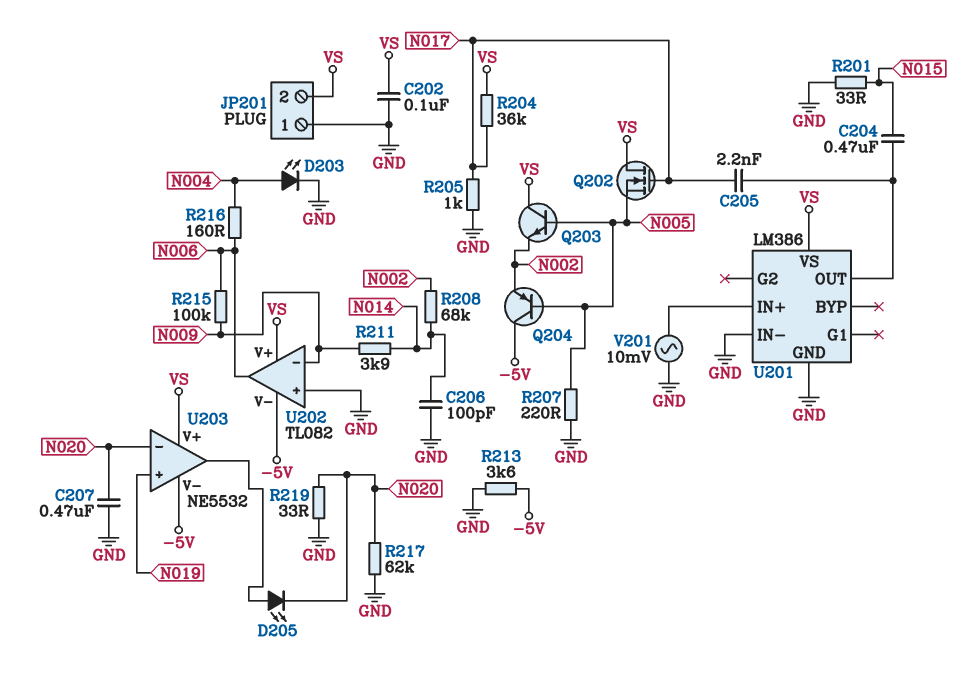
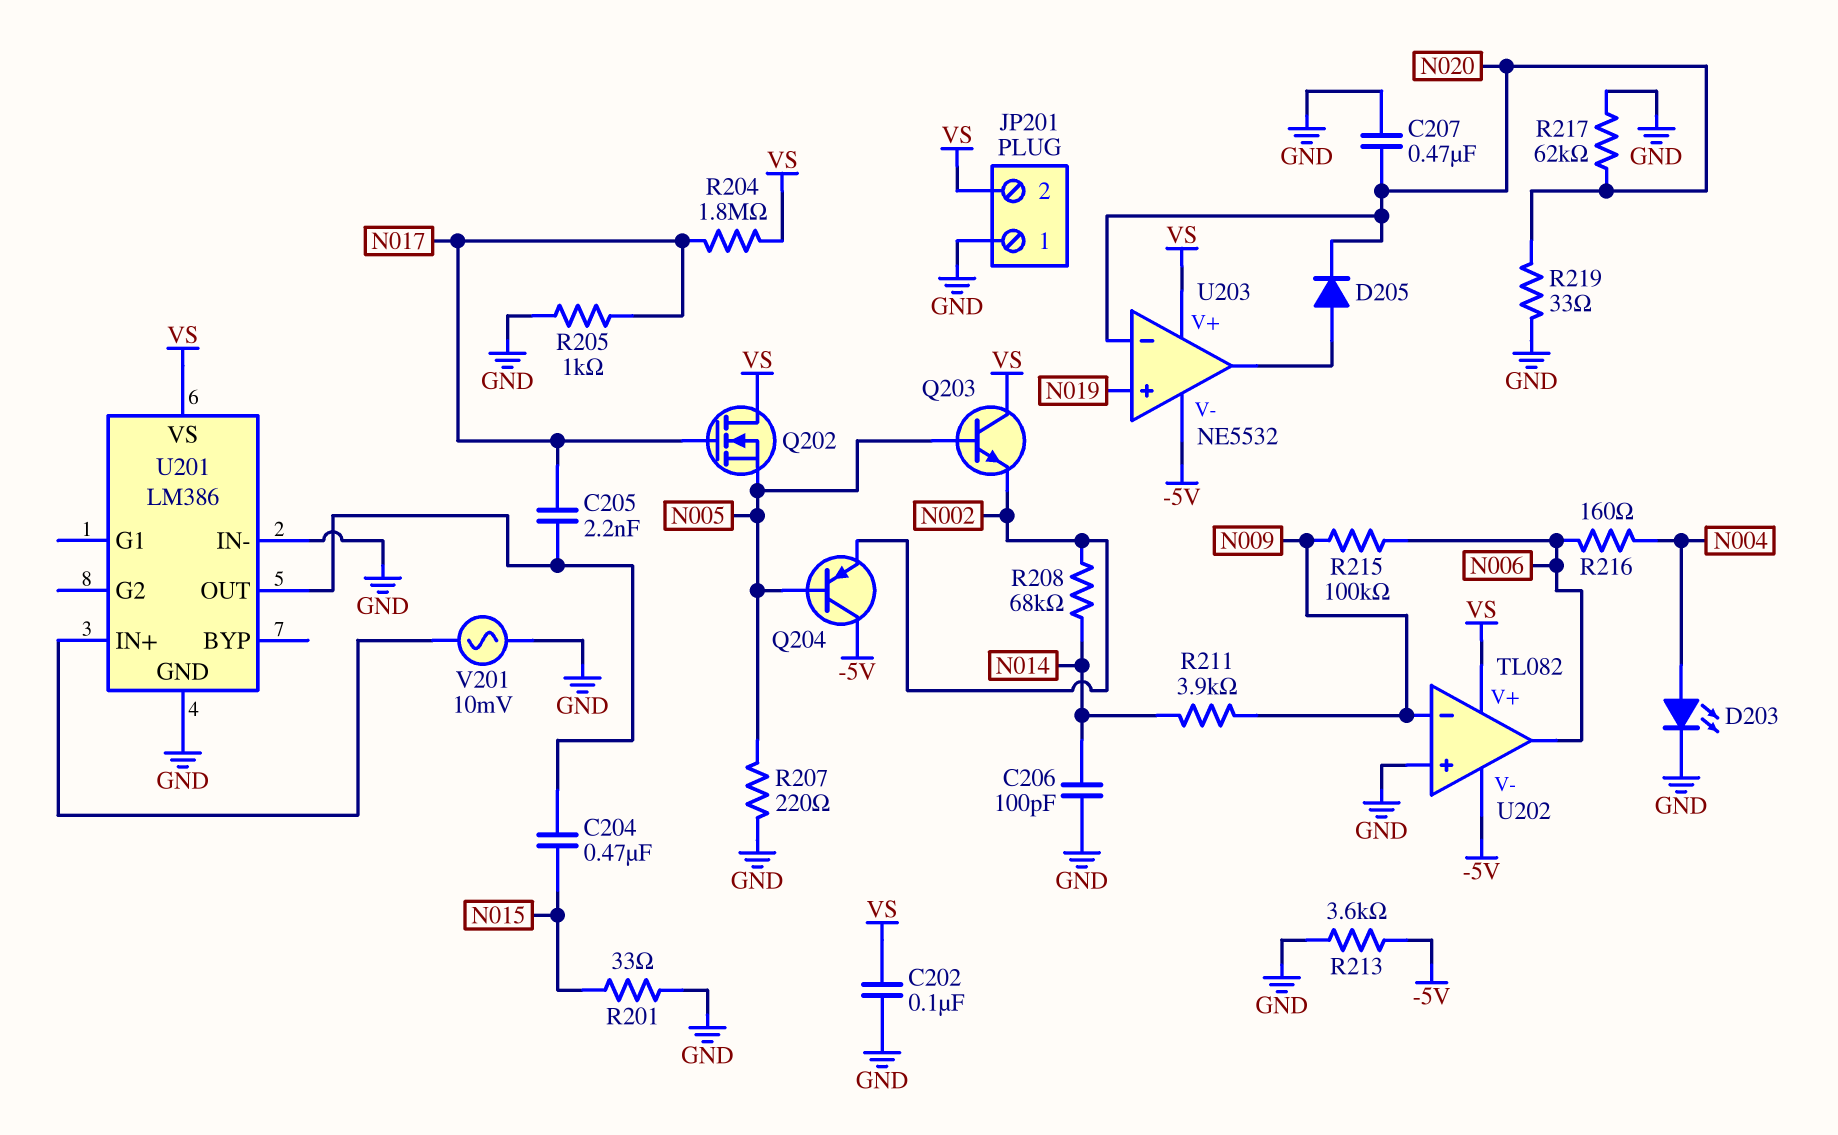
D205: LED (A U203/out, K N020) -> diode (A U203/out, K N020)
R204: 36k (N017, VS) -> 1.8M (N017, VS)

